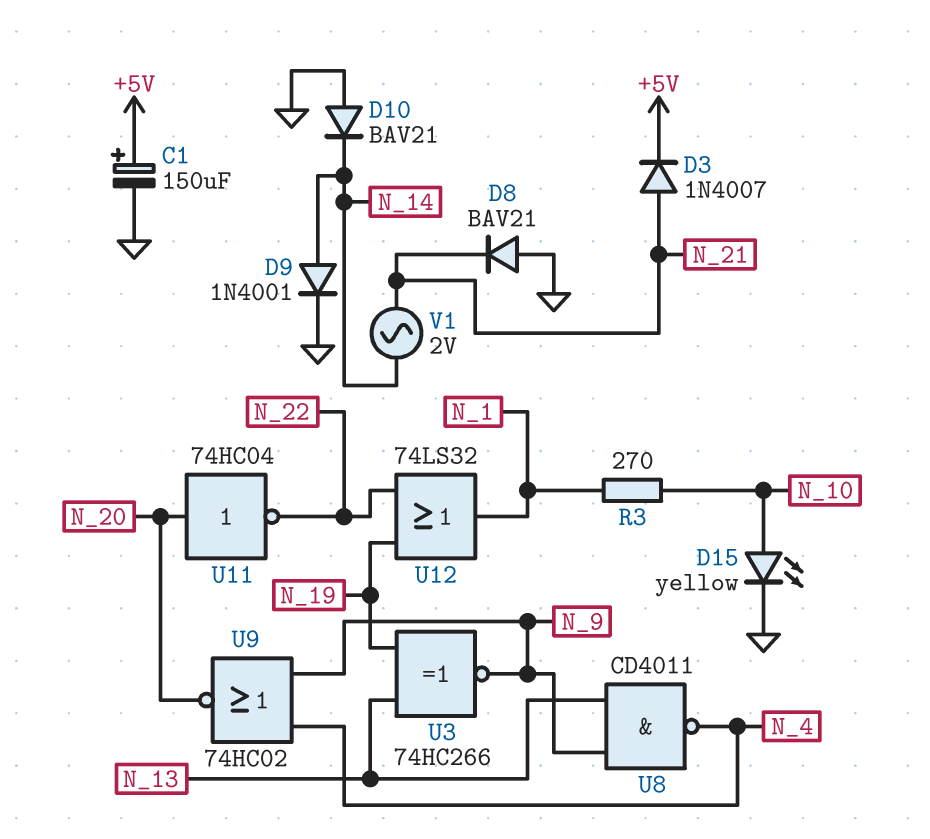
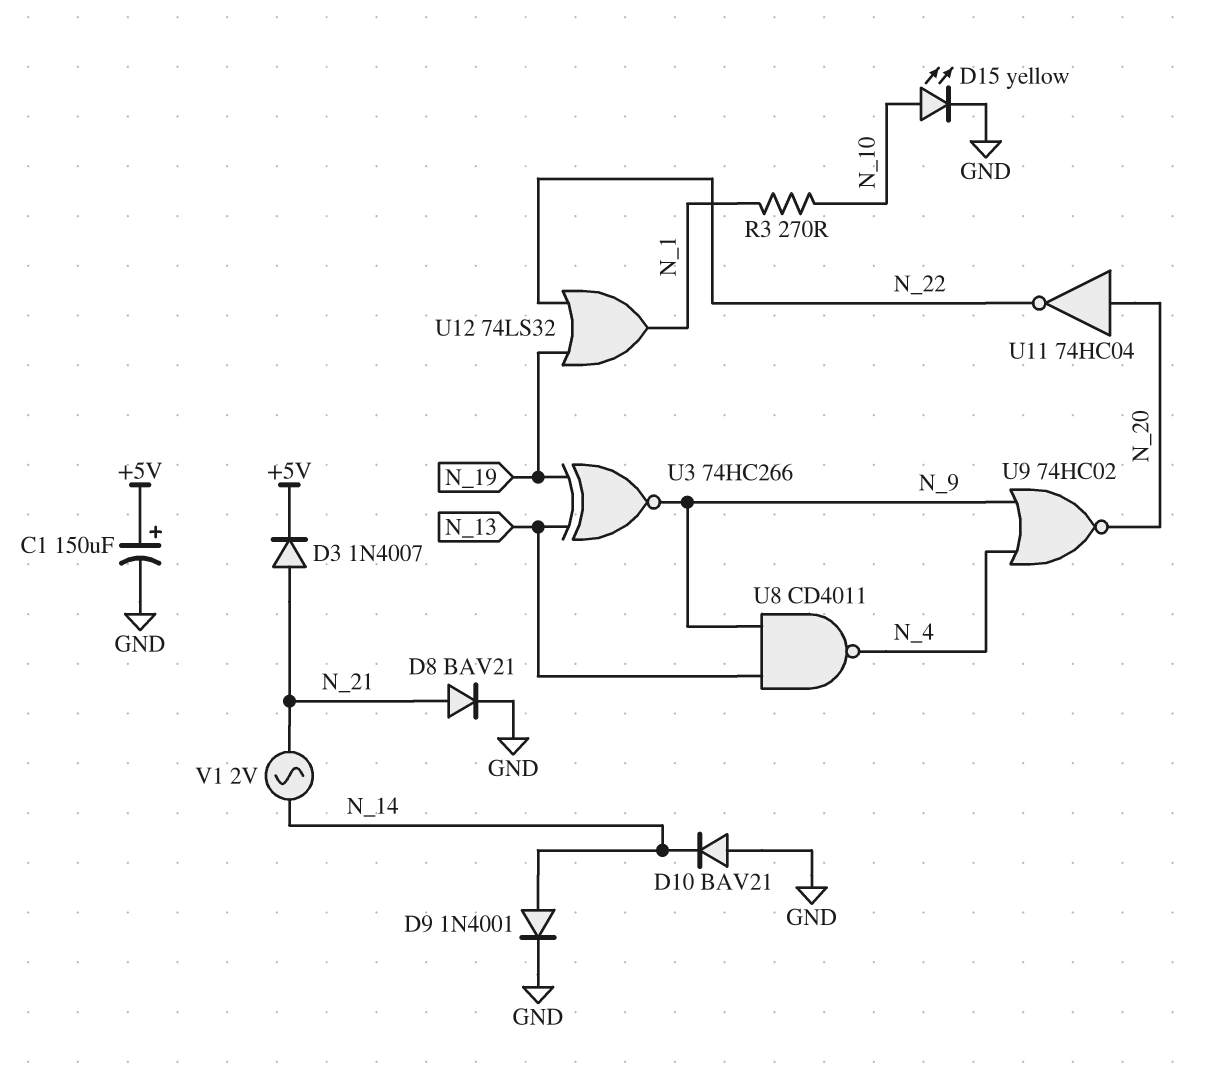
D8: diode BAV21 (A GND, K N_21) -> diode BAV21 (A N_21, K GND)

